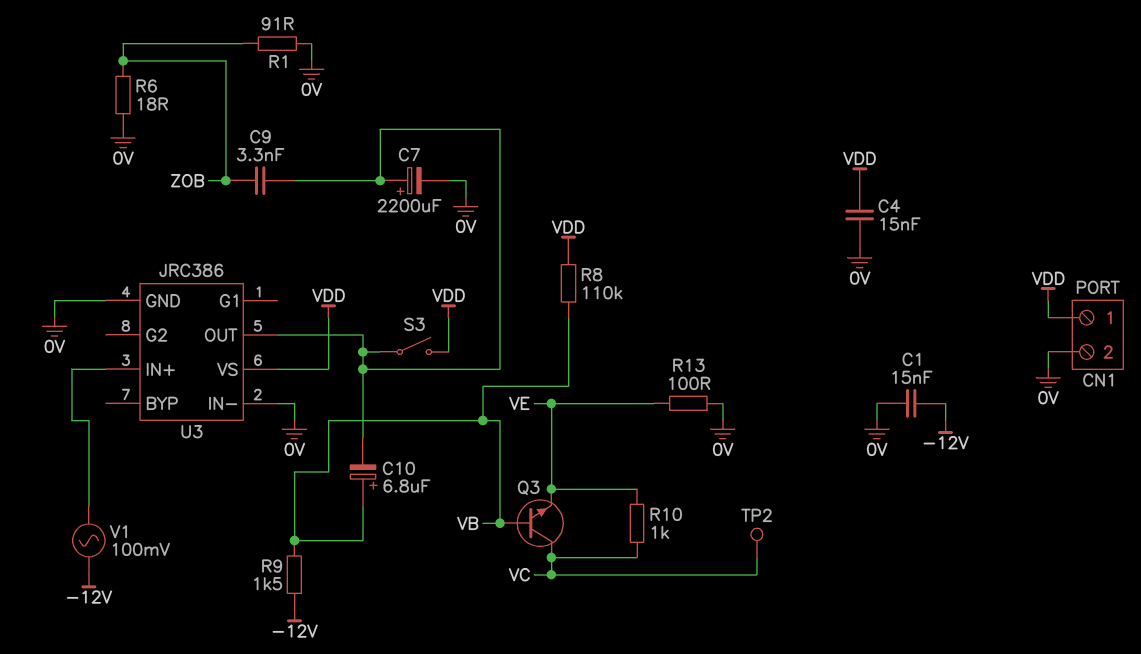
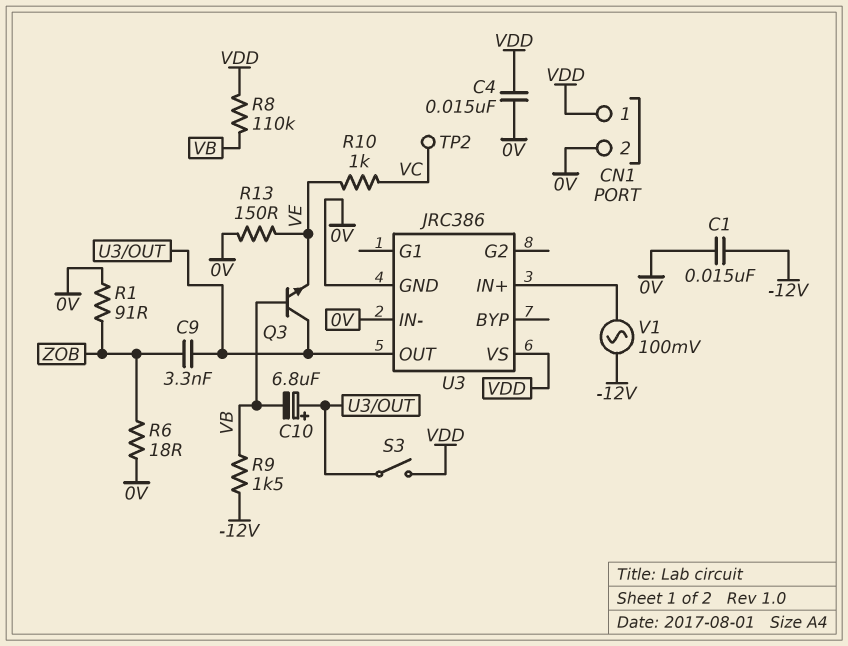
C7: 2200uF (plus U3/OUT, minus 0V) -> none
C10: 6.8uF (plus VB, minus U3/OUT) -> 6.8uF (plus U3/OUT, minus VB)
Q3: NPN (B VB, C VC, E VE) -> NPN (B VB, C U3/OUT, E VE)
R13: 100 (0V, VE) -> 150 (0V, VE)

